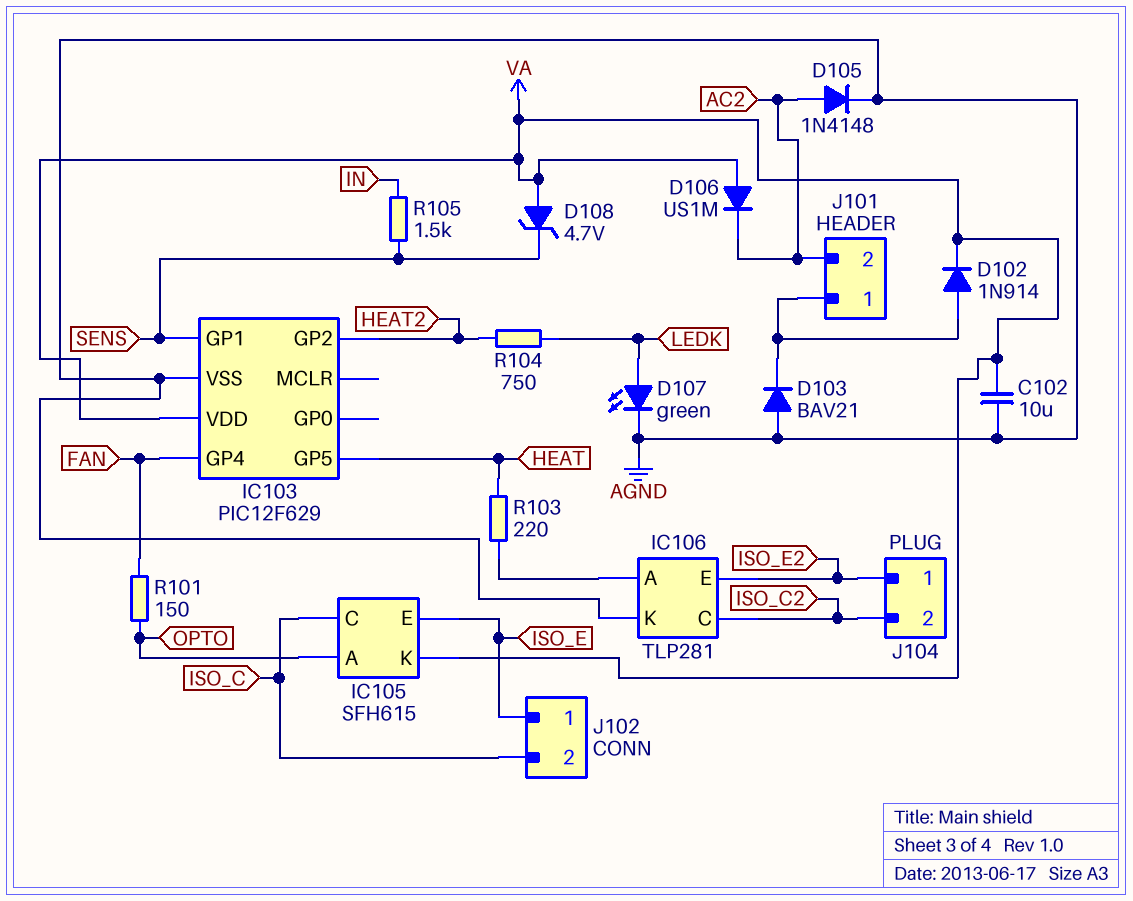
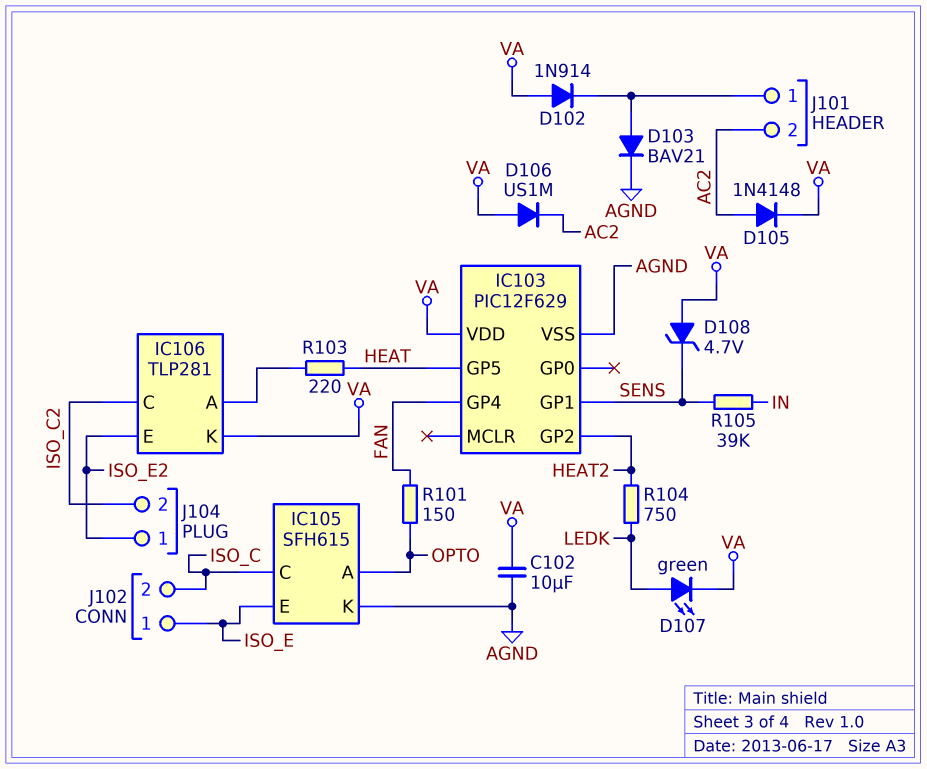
D102: diode 1N914 (A J101/1, K VA) -> diode 1N914 (A VA, K J101/1)
D103: diode BAV21 (A AGND, K J101/1) -> diode BAV21 (A J101/1, K AGND)
D105: diode 1N4148 (A AC2, K AGND) -> diode 1N4148 (A AC2, K VA)
D107: LED green (A LEDK, K AGND) -> LED green (A LEDK, K VA)
IC105 pin K: VA -> AGND
IC106 pin K: AGND -> VA
R105: 1.5k (IN, SENS) -> 39k (IN, SENS)

